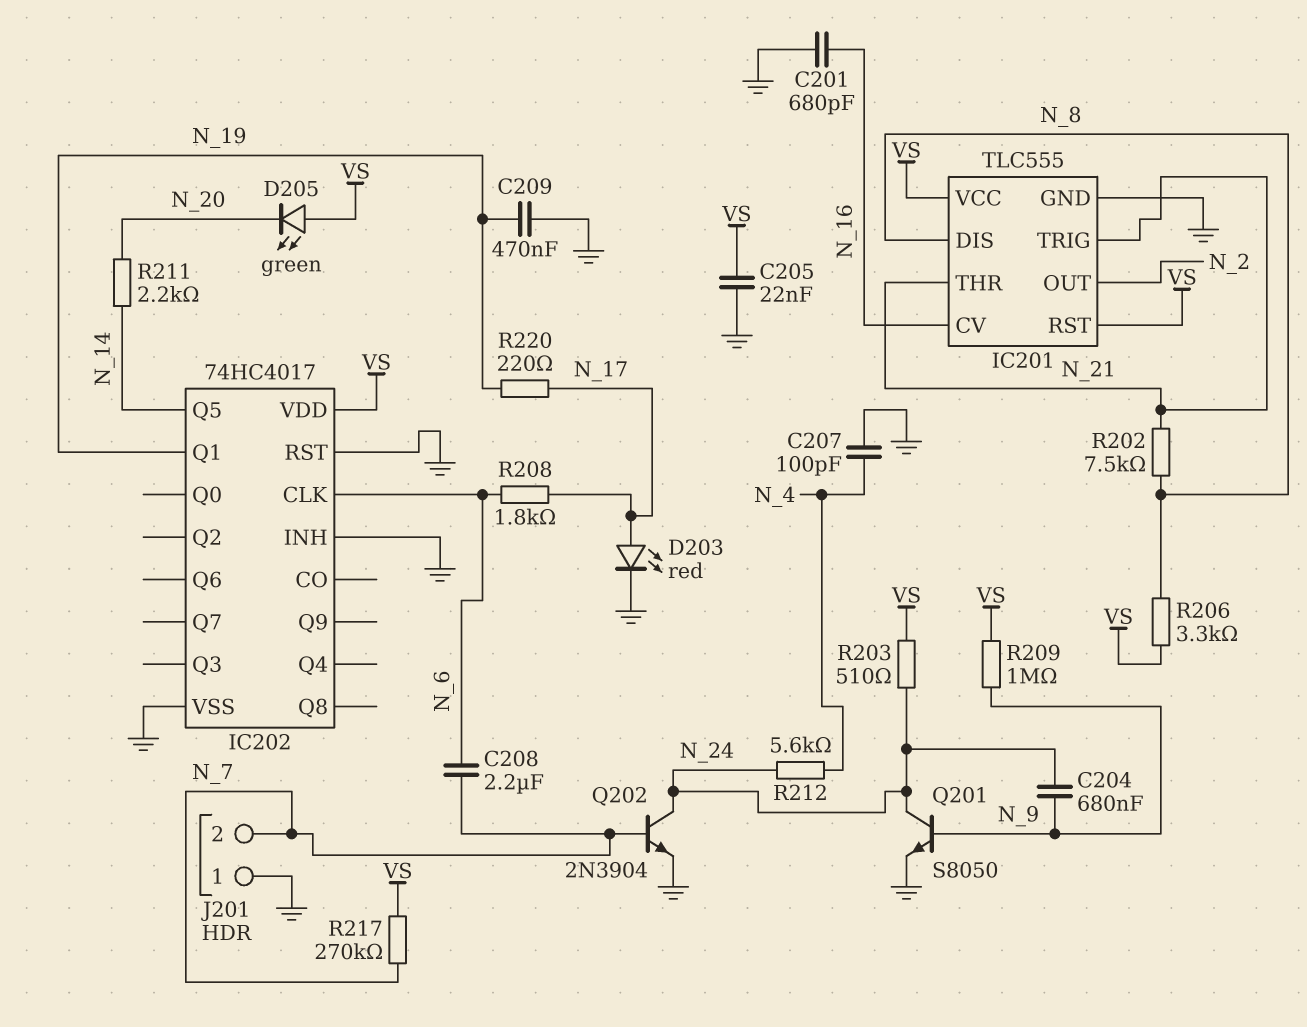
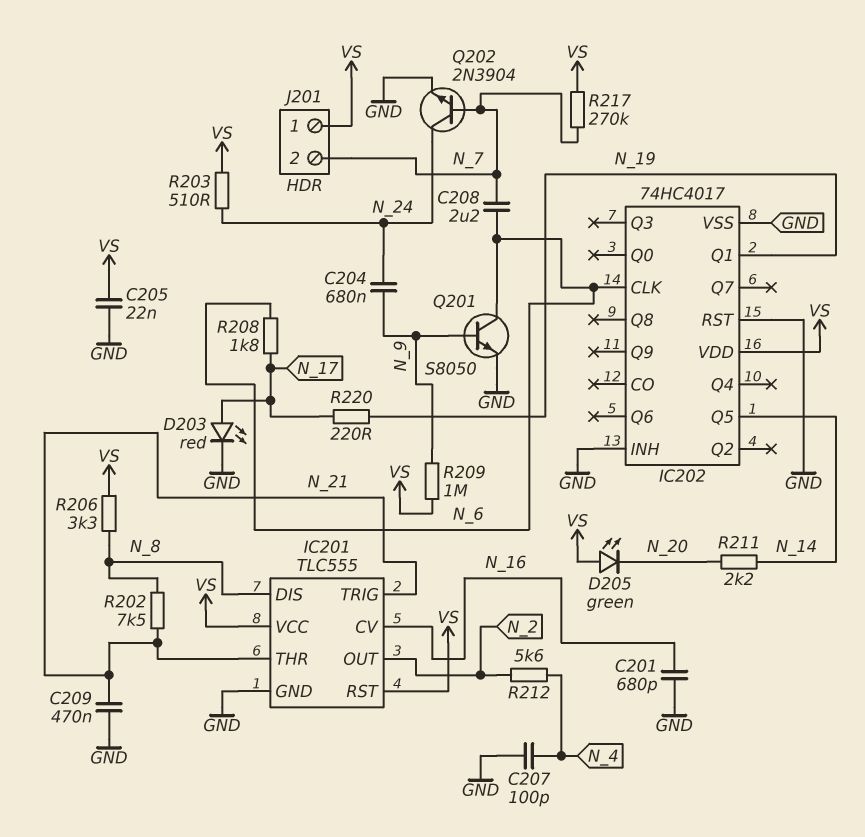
C209: 470nF (GND, N_19) -> 470nF (GND, N_21)
J201 pin 1: GND -> VS
Q201: NPN S8050 (B N_9, C N_24, E GND) -> NPN S8050 (B N_9, C N_6, E GND)
R212: 5.6k (N_4, N_24) -> 5.6k (N_2, N_4)

